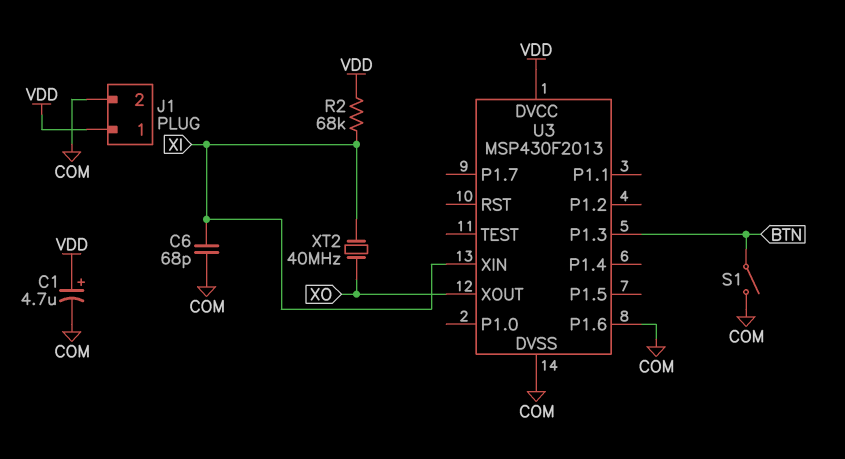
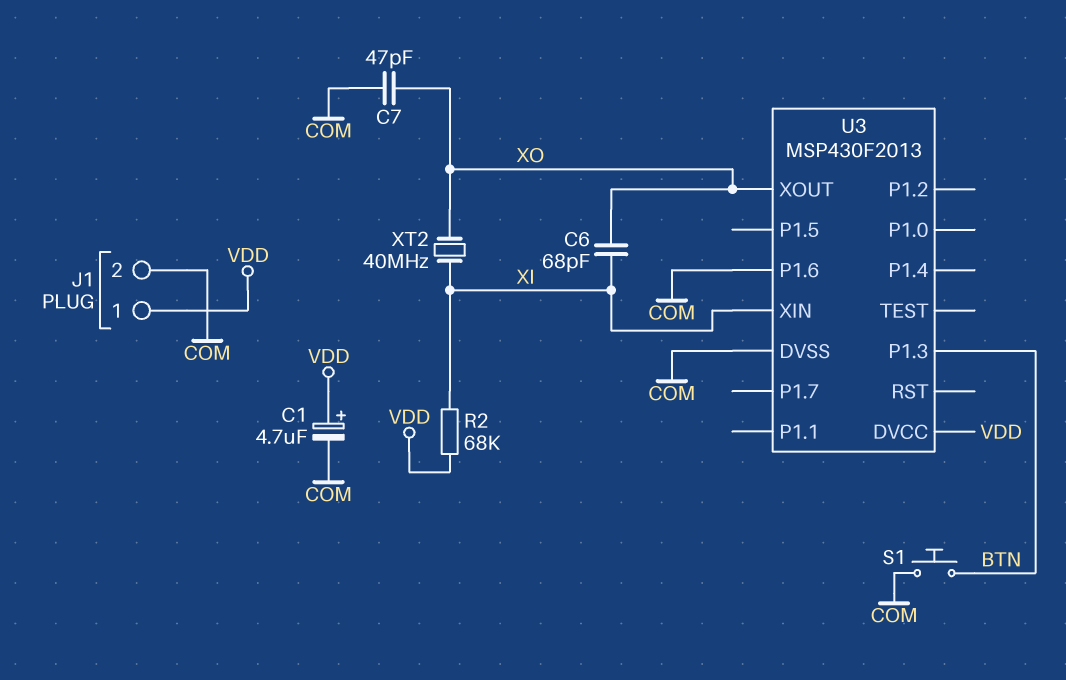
C6: 68pF (COM, XI) -> 68pF (XI, XO)
C7: none -> 47pF (COM, XO)
S1: switch (BTN, COM) -> button (BTN, COM)

